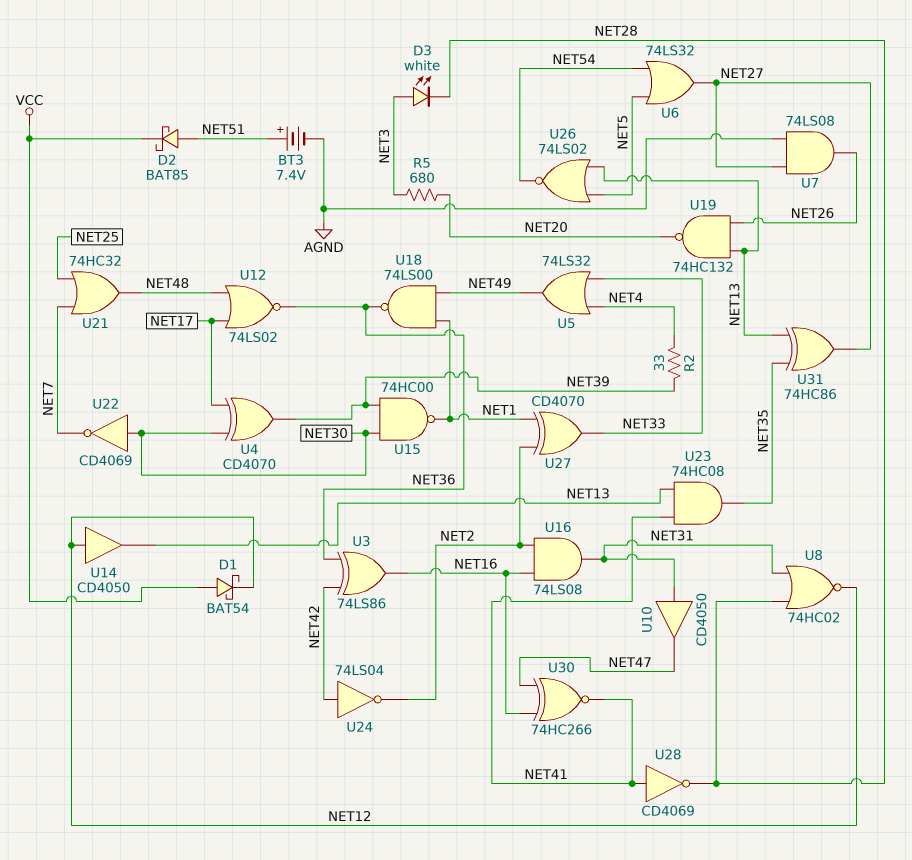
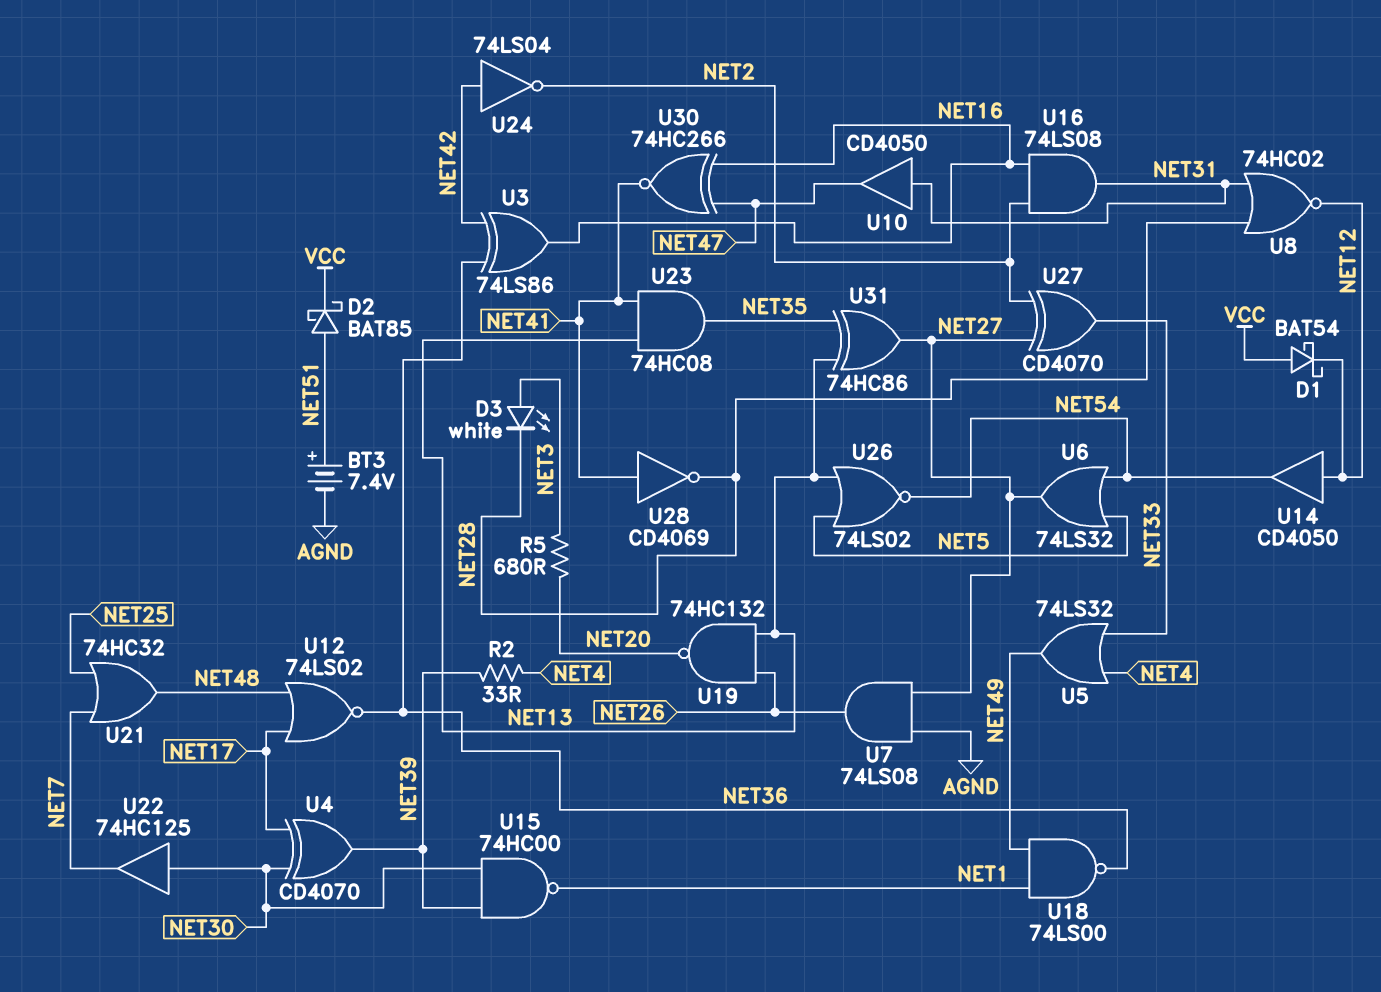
U14: buffer CD4050 (in NET12, out NET13) -> buffer CD4050 (in NET12, out NET54)
U22: NOT CD4069 (in NET30, out NET7) -> buffer 74HC125 (in NET30, out NET7)
U27: XOR CD4070 (in NET1, in NET2, out NET33) -> XOR CD4070 (in NET2, in NET27, out NET33)

